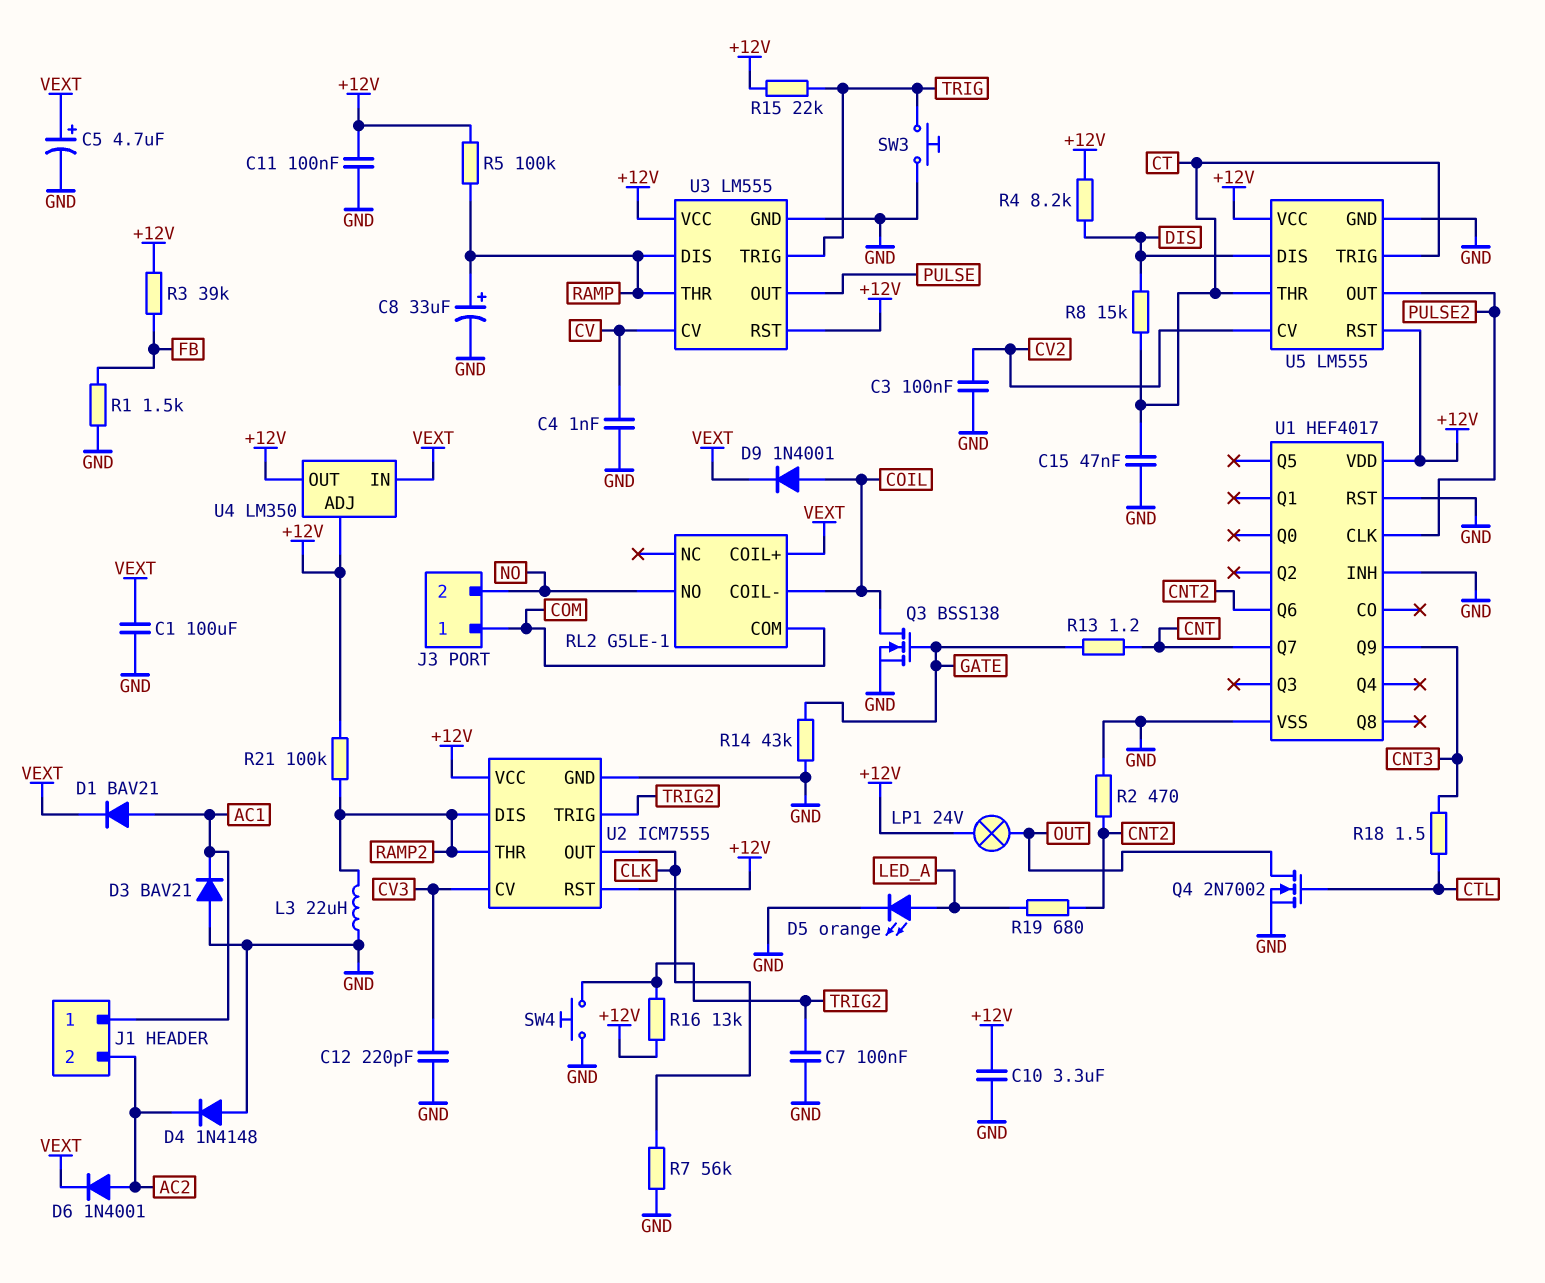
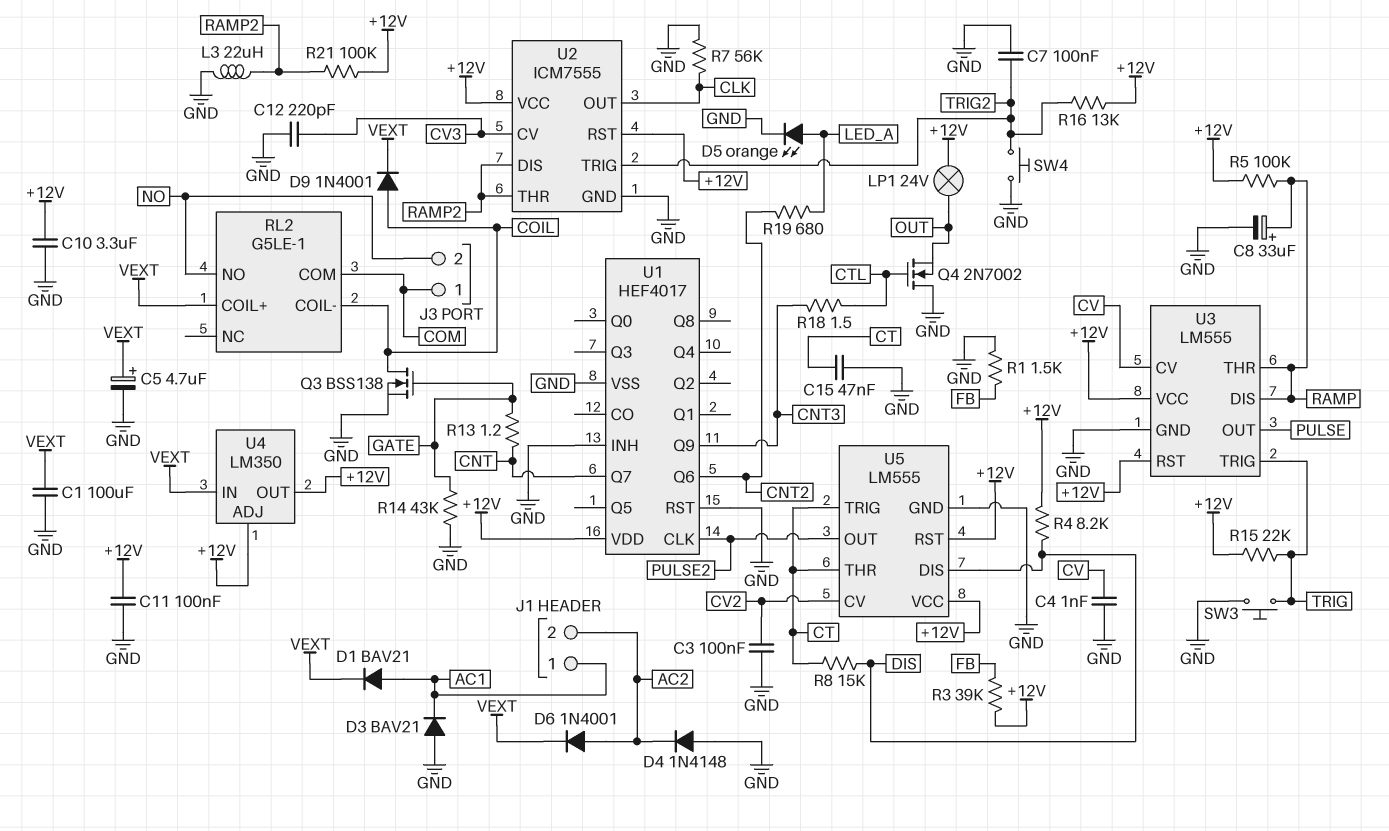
Q4: NMOS 2N7002 (G CTL, D OUT, S GND) -> NMOS 2N7002 (G CTL, D GND, S OUT)
R2: 470 (CNT2, GND) -> none

